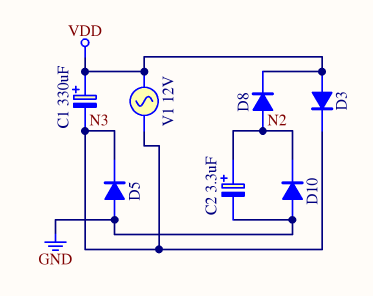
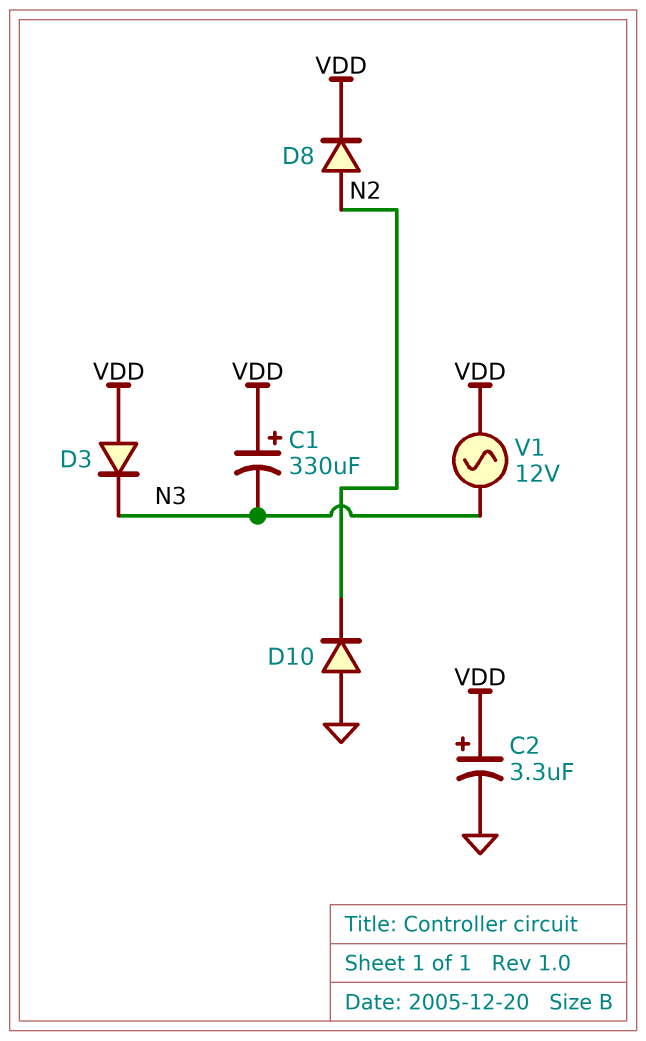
C2: 3.3uF (plus N2, minus GND) -> 3.3uF (plus VDD, minus GND)
D5: diode (A GND, K N3) -> none

